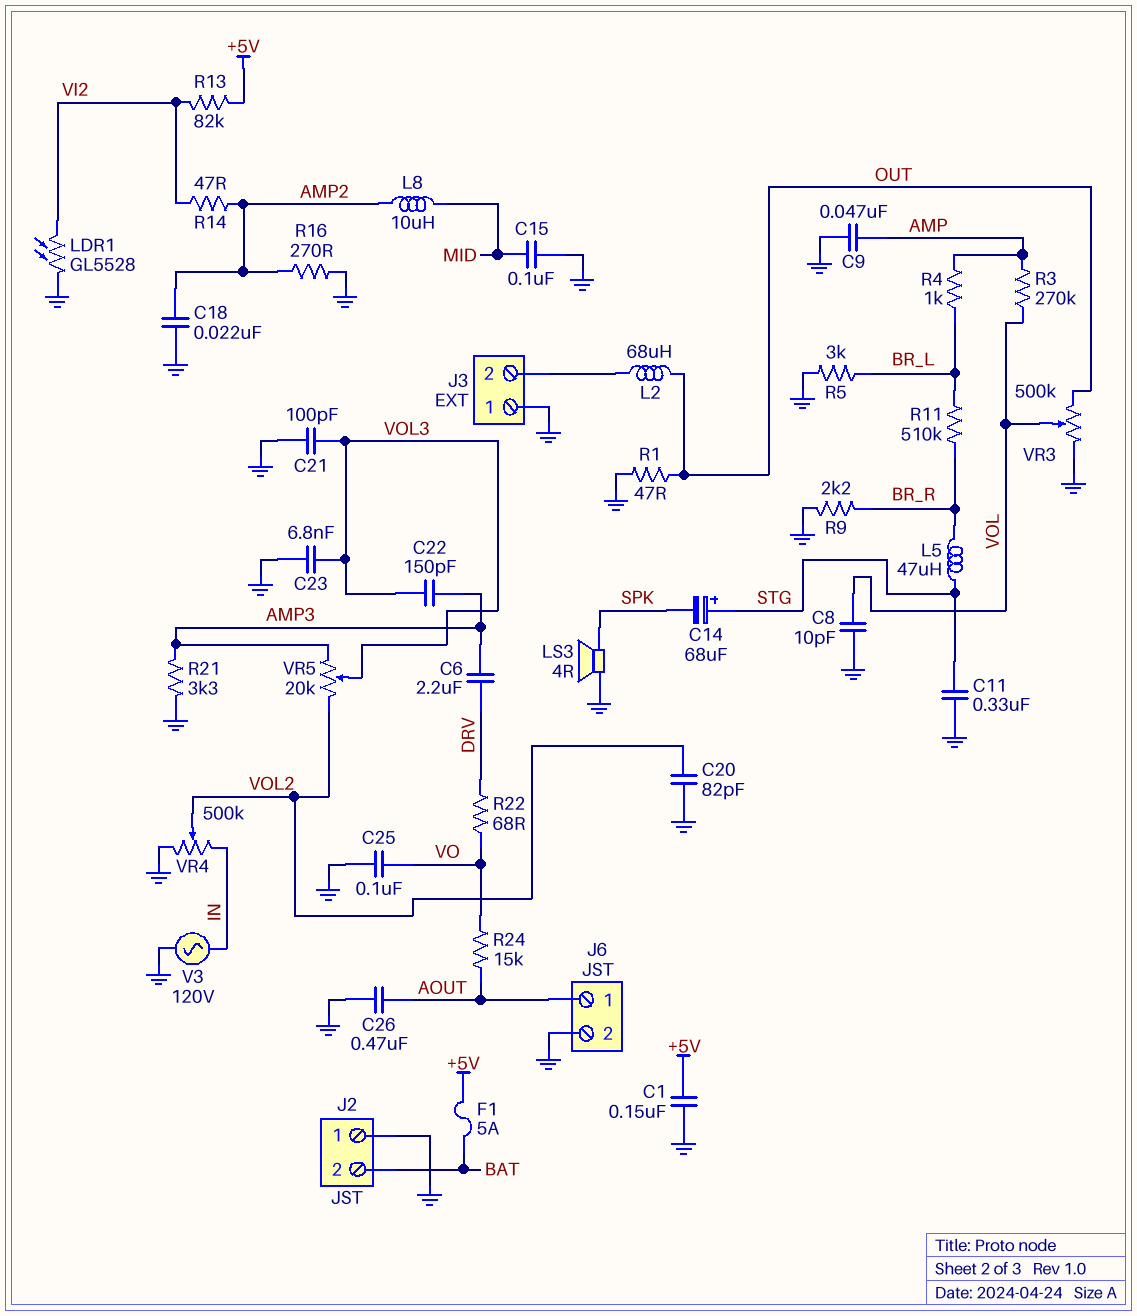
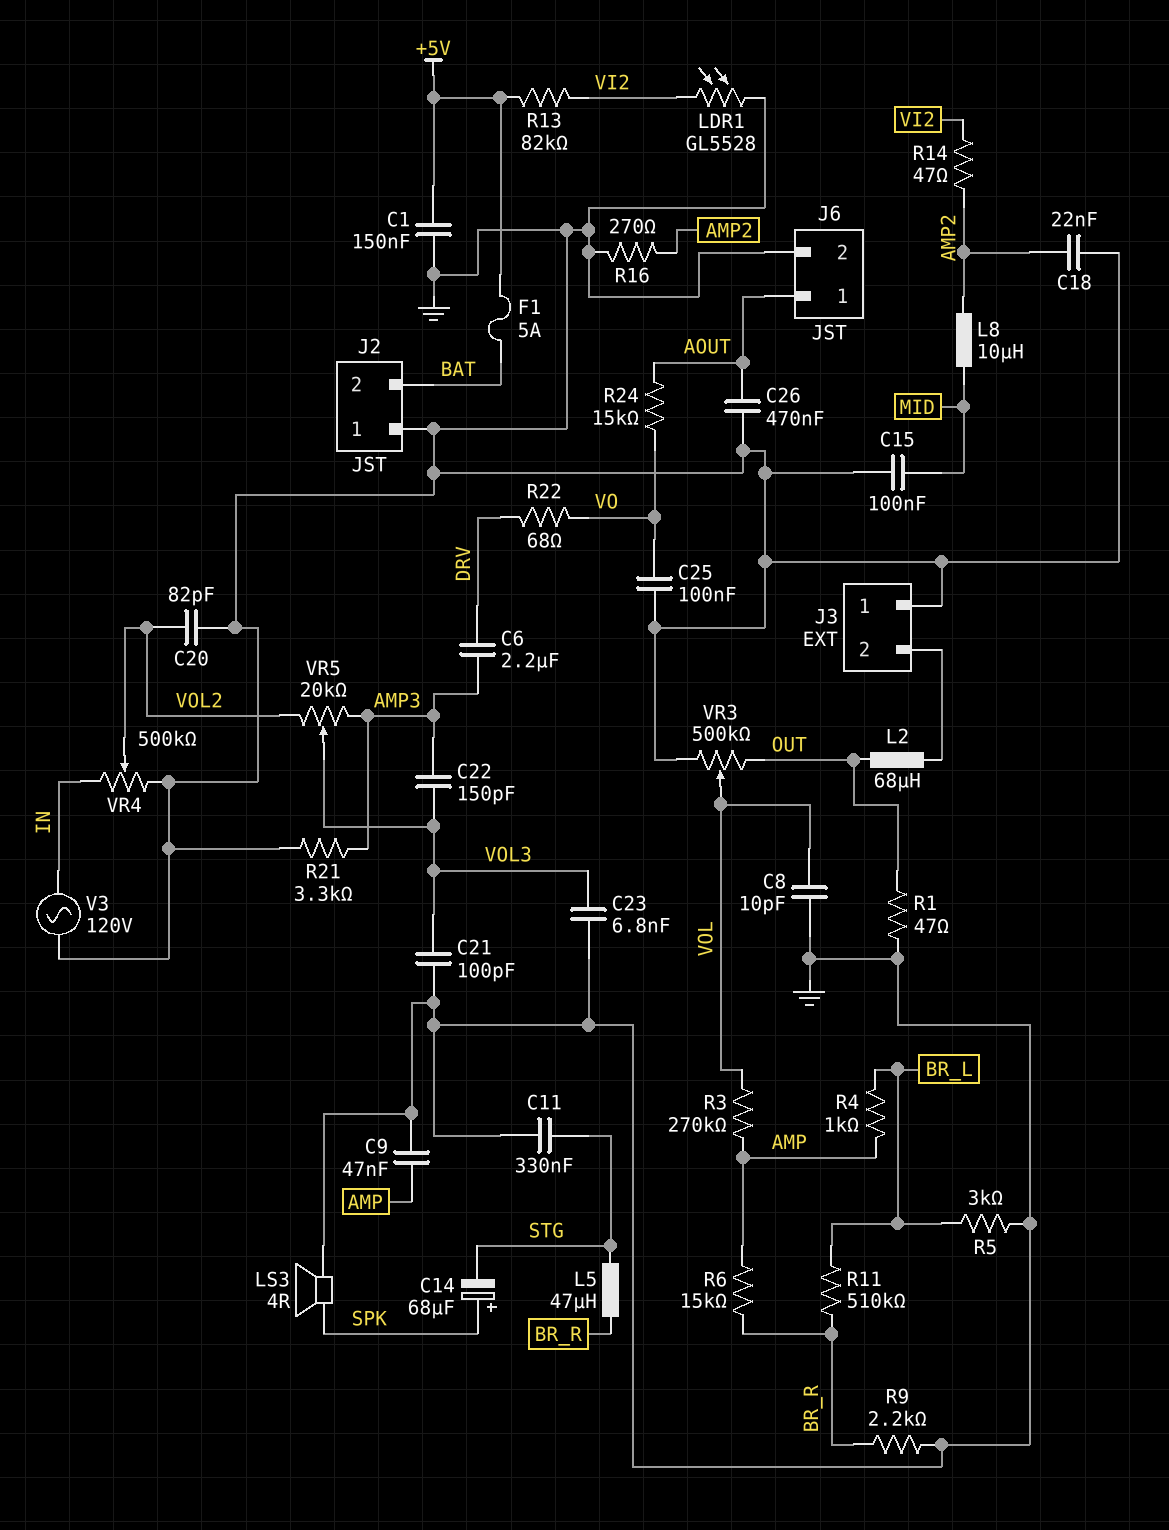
C14: 68uF (plus STG, minus SPK) -> 68uF (plus SPK, minus STG)
R6: none -> 15k (AMP, BR_R)

